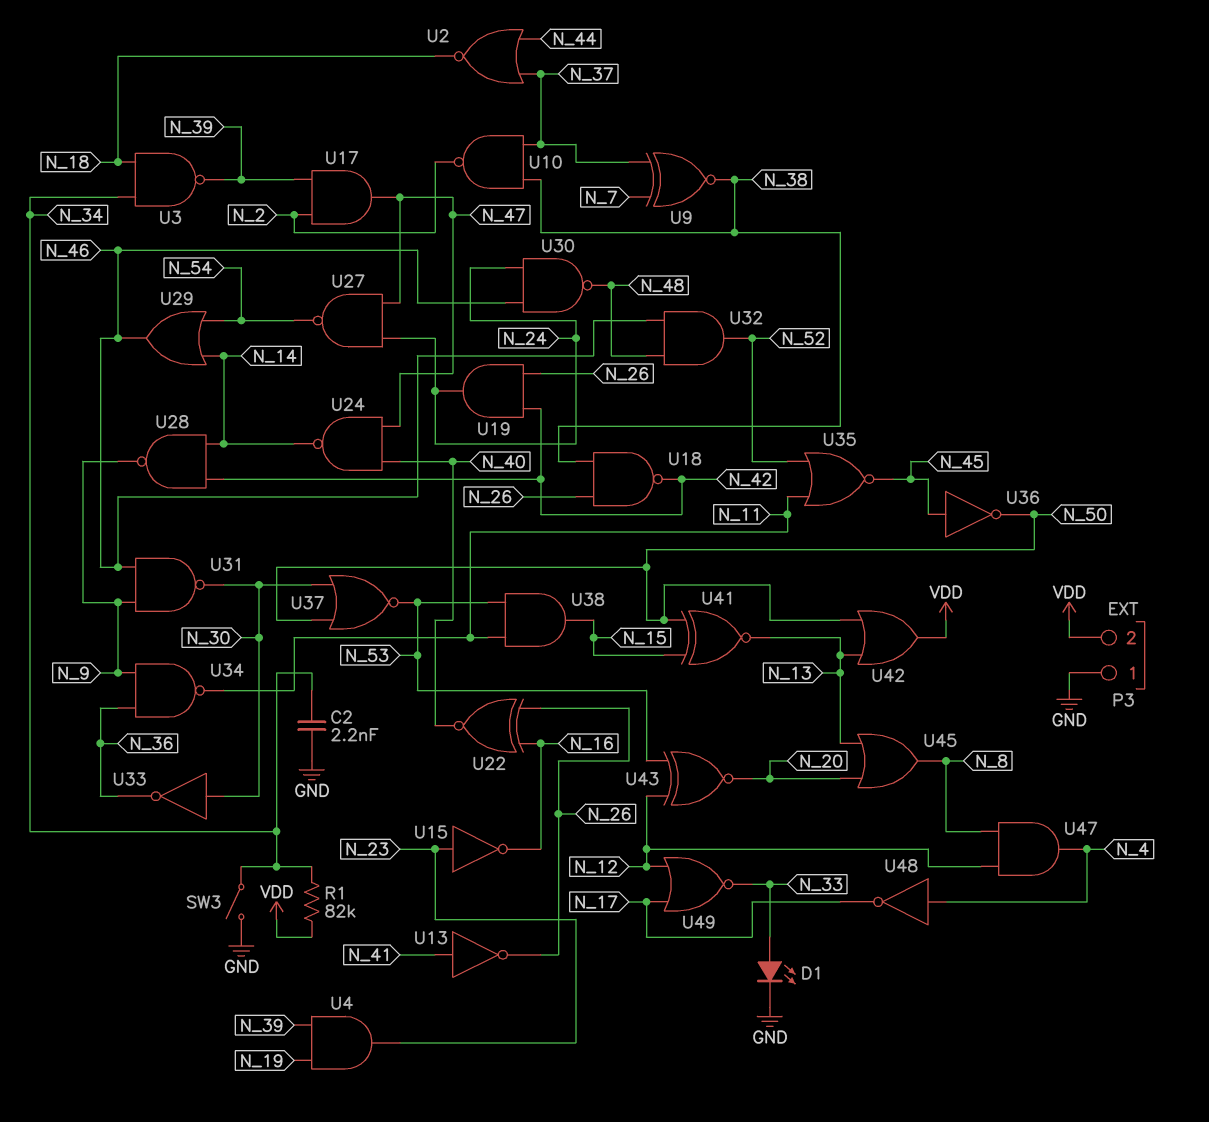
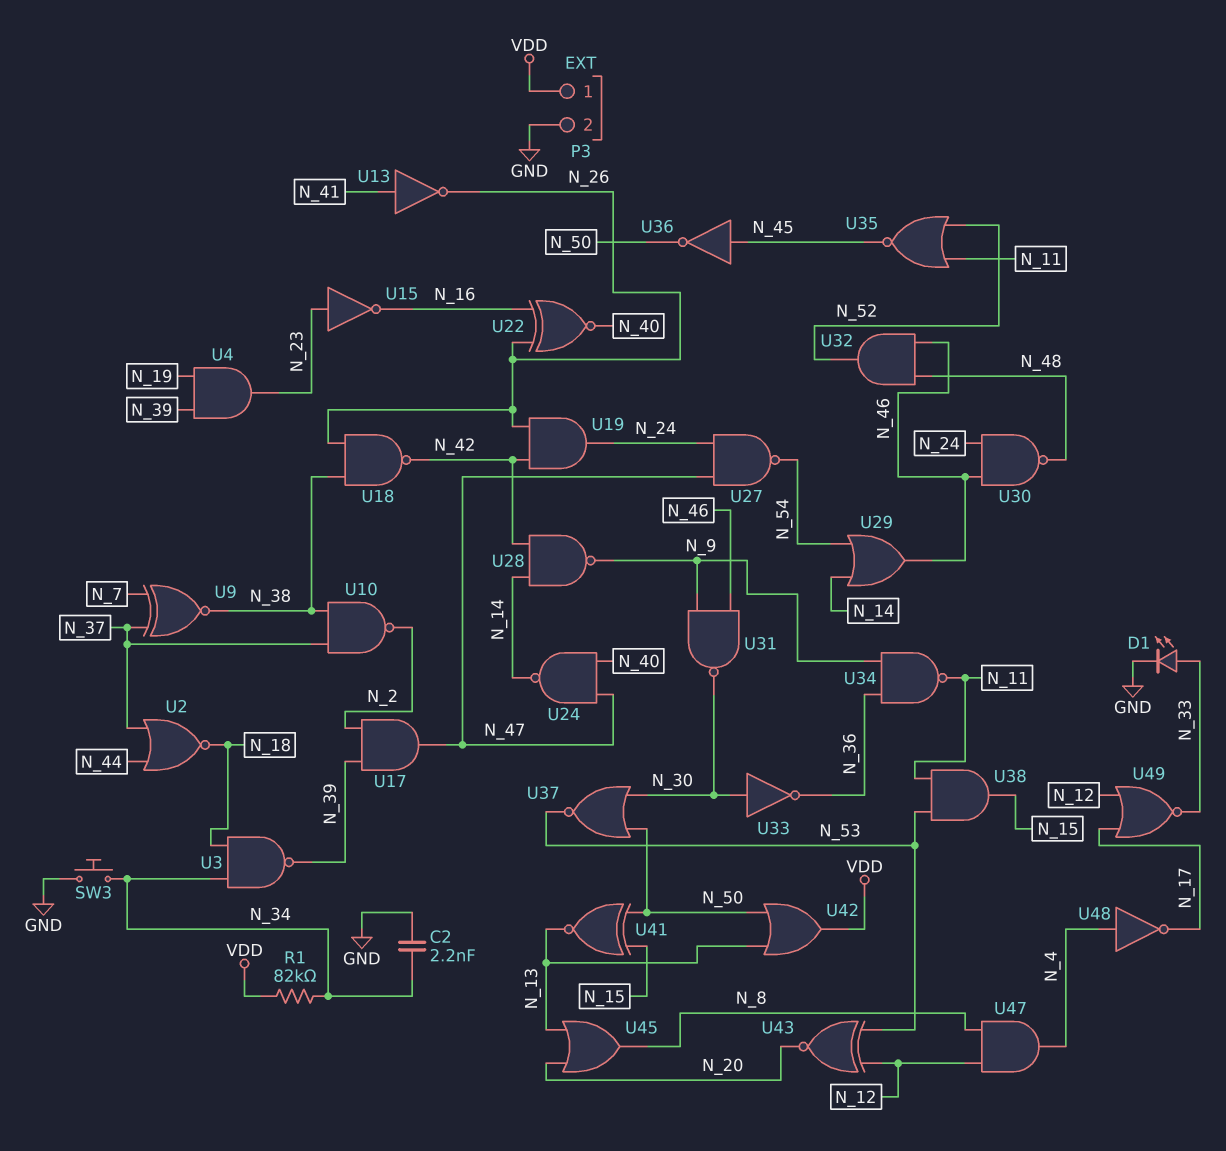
P3 pin 1: GND -> VDD
P3 pin 2: VDD -> GND
SW3: switch (GND, N_34) -> button (GND, N_34)

